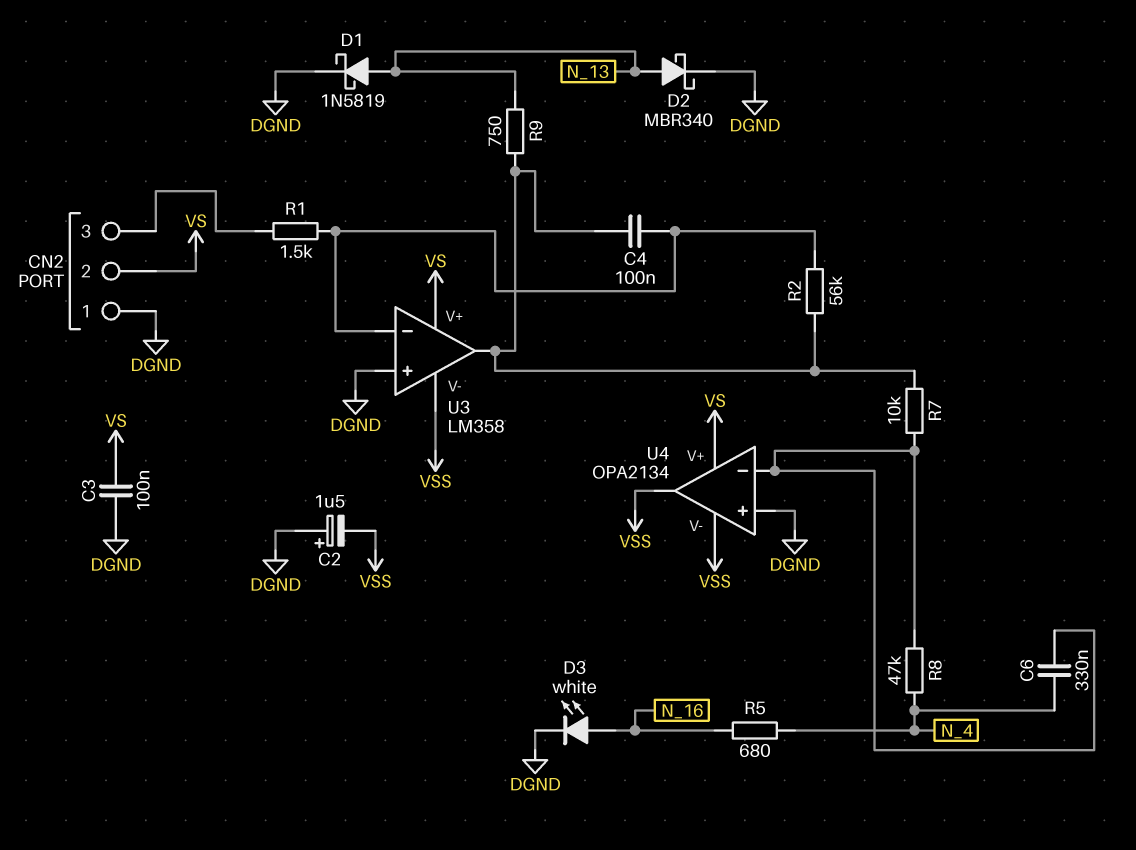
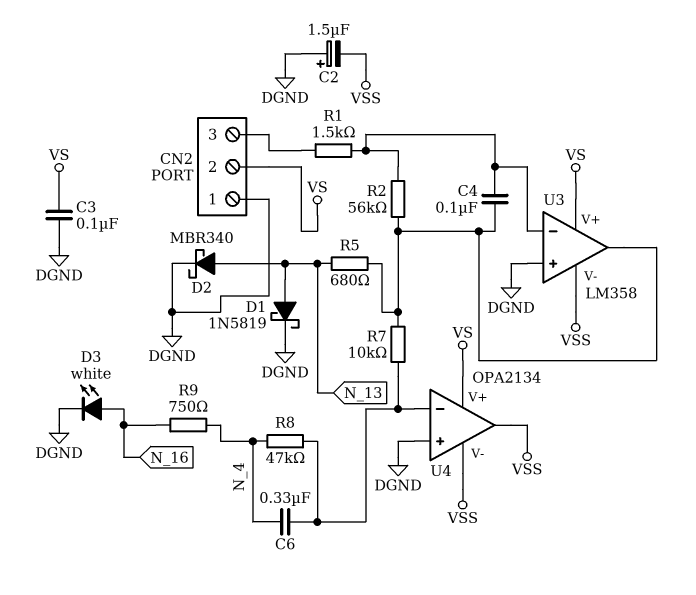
R5: 680 (N_4, N_16) -> 680 (N_13, U3/out)
R9: 750 (N_13, U3/out) -> 750 (N_4, N_16)

